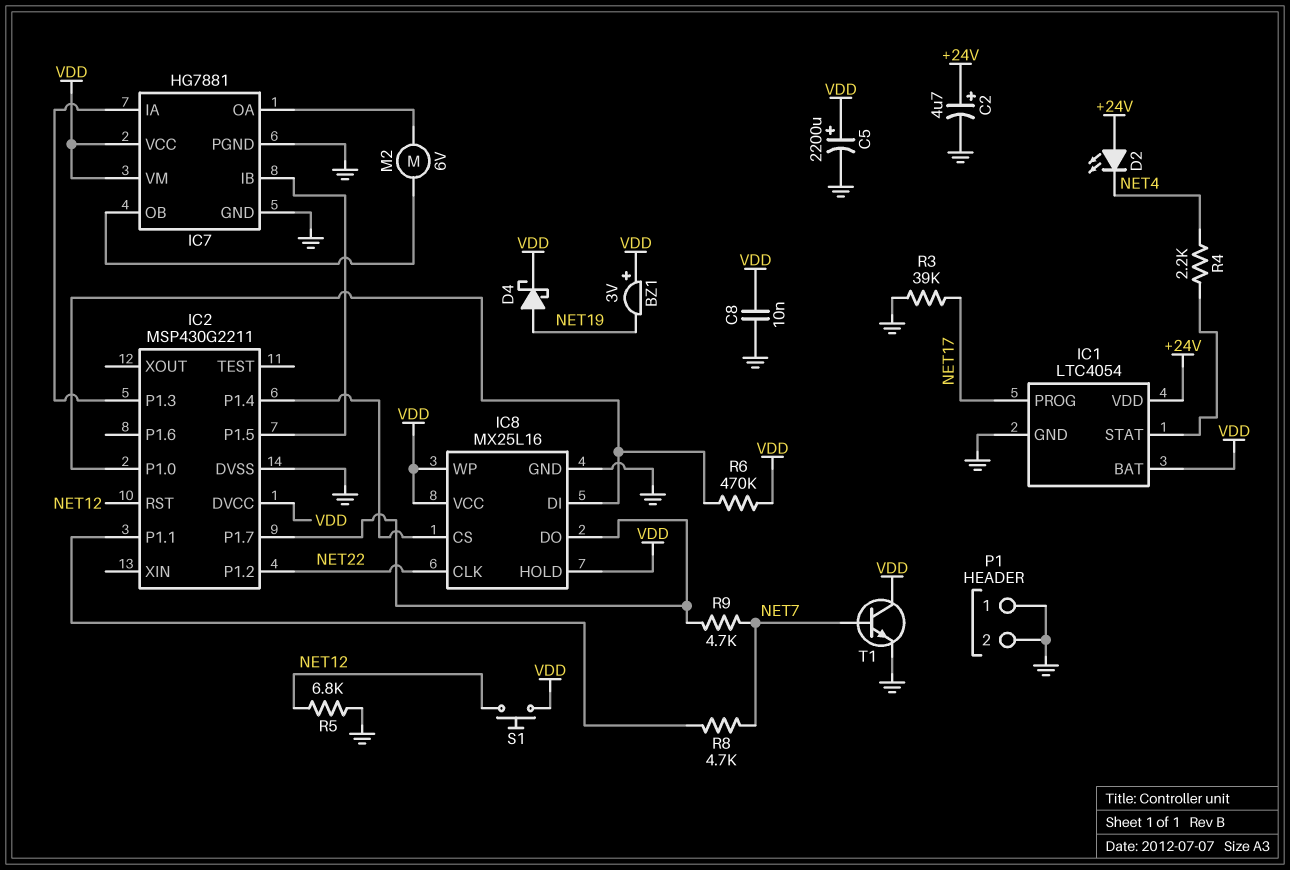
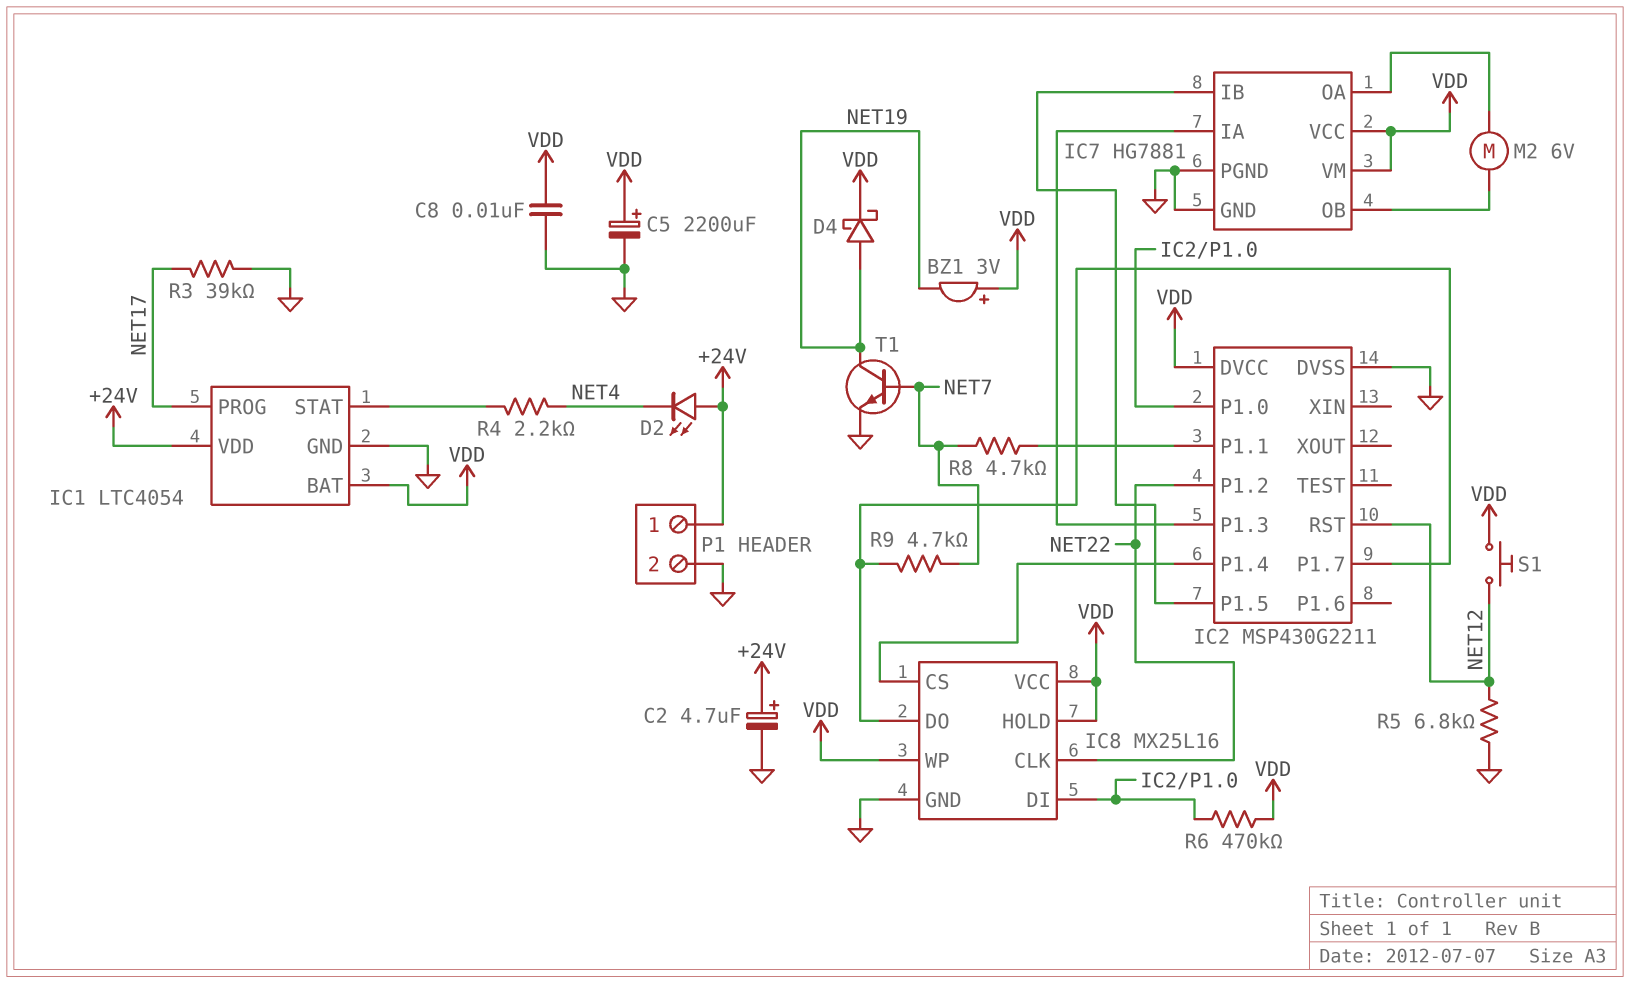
P1 pin 1: GND -> +24V
T1: NPN (B NET7, C VDD, E GND) -> NPN (B NET7, C NET19, E GND)

